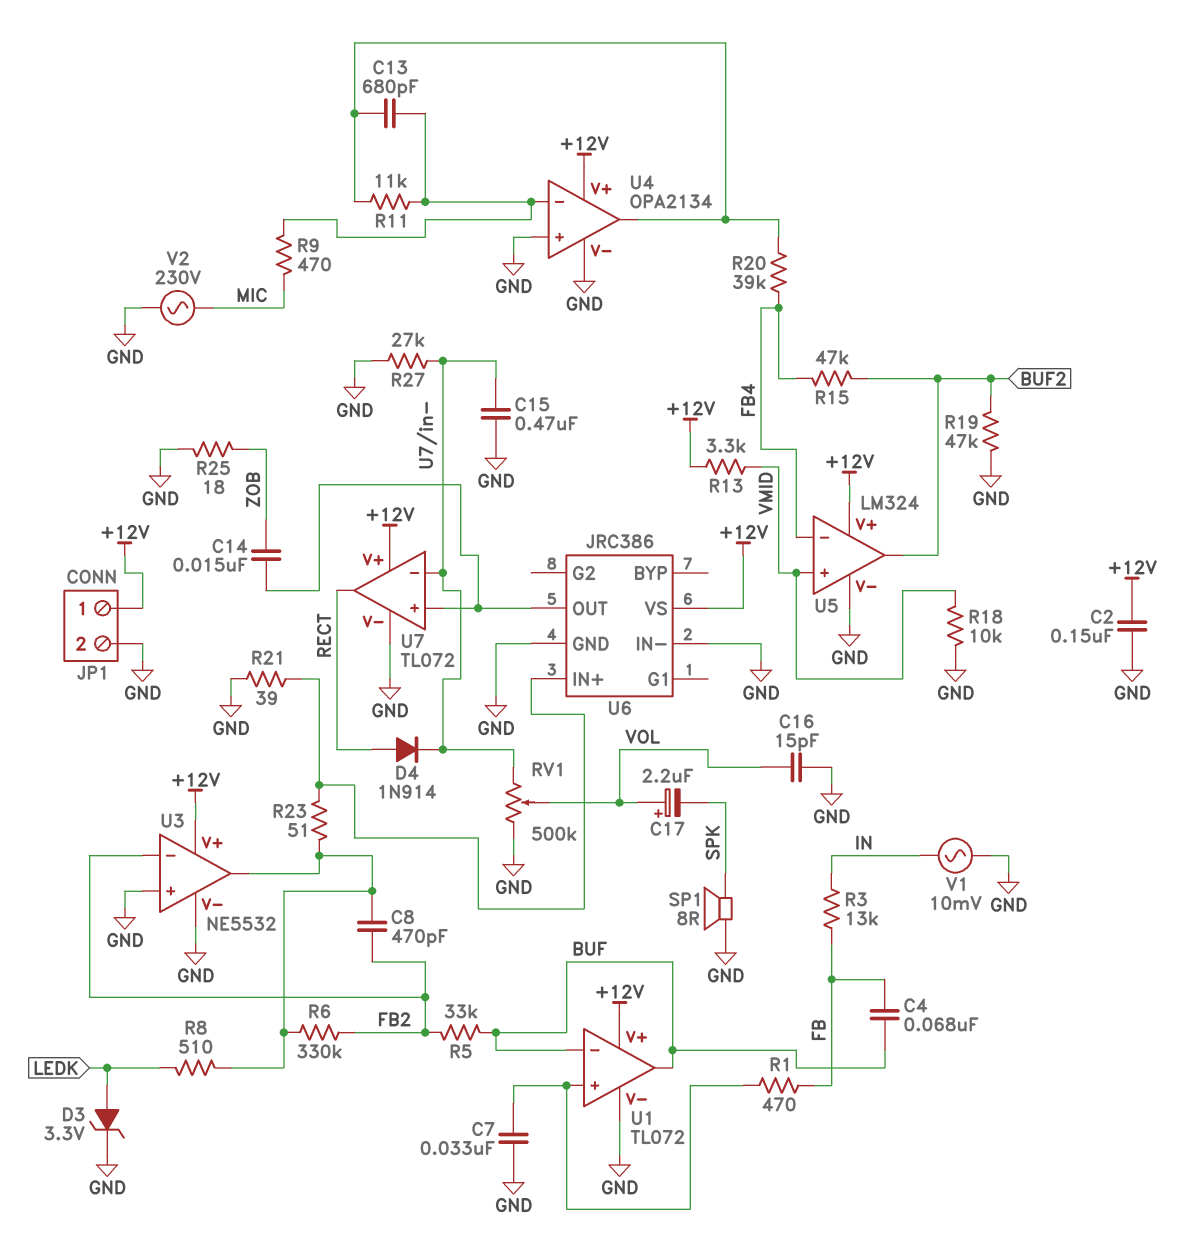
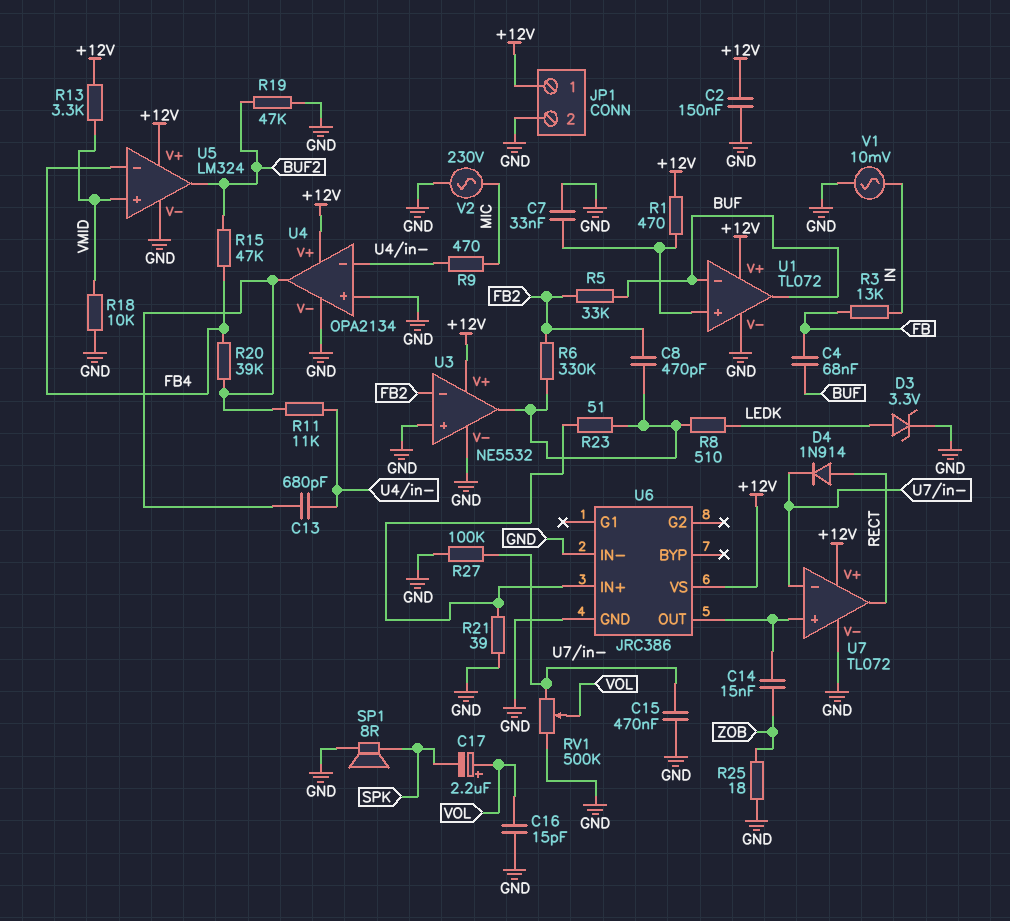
R1: 470 (FB, U1/in+) -> 470 (+12V, U1/in+)
R27: 27k (GND, U7/in-) -> 100k (GND, U7/in-)

